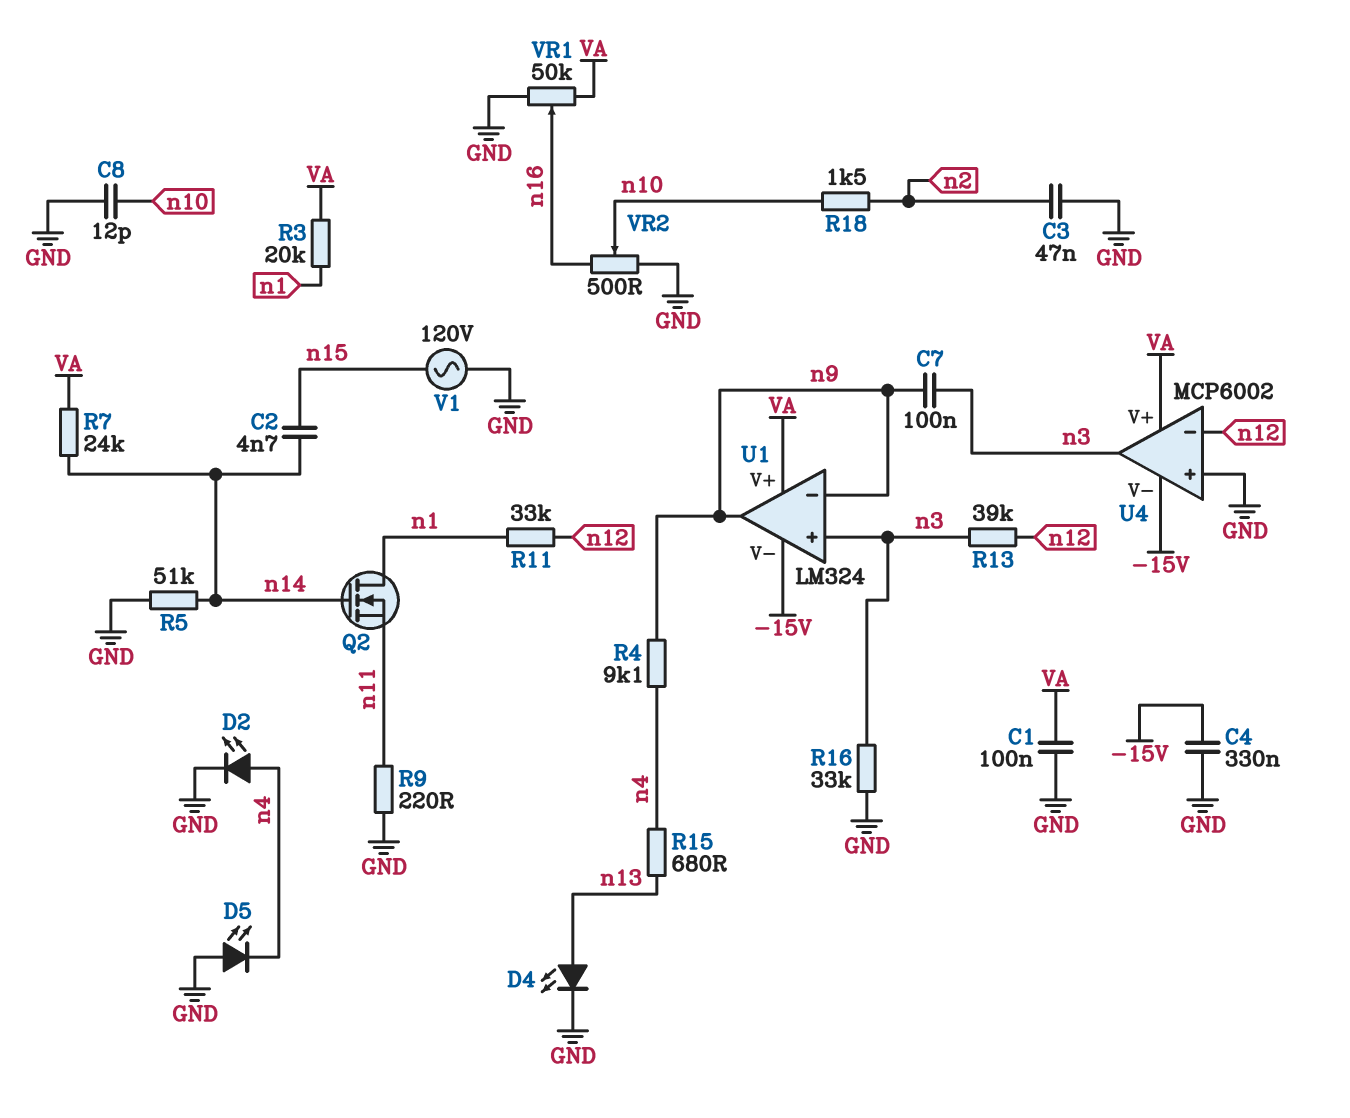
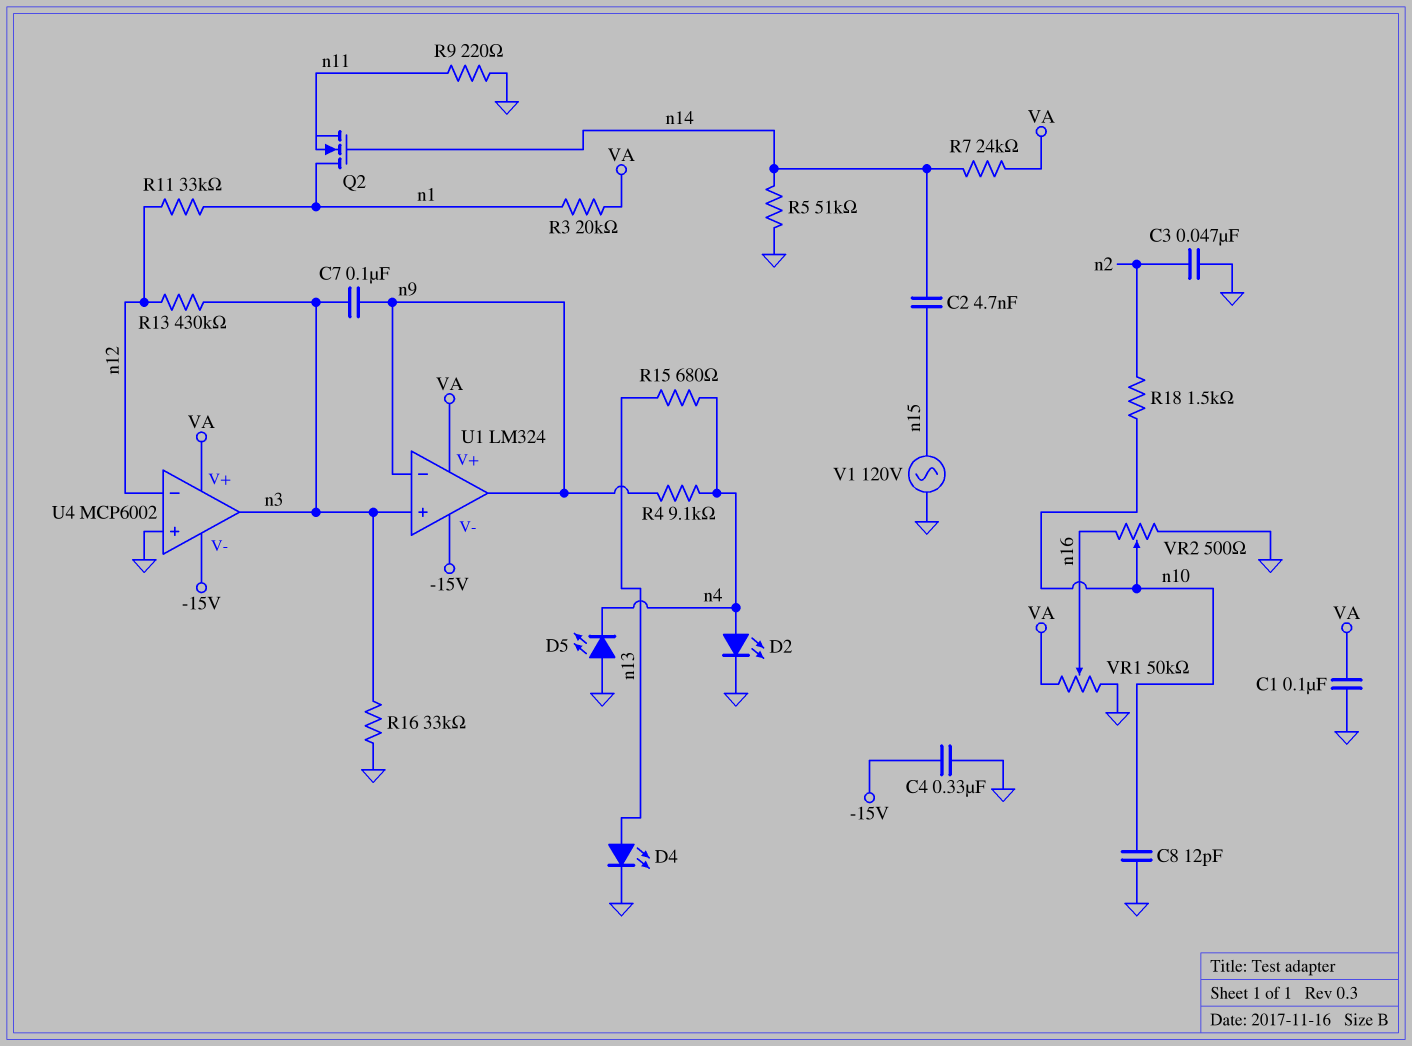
R13: 39k (n3, n12) -> 430k (n3, n12)

